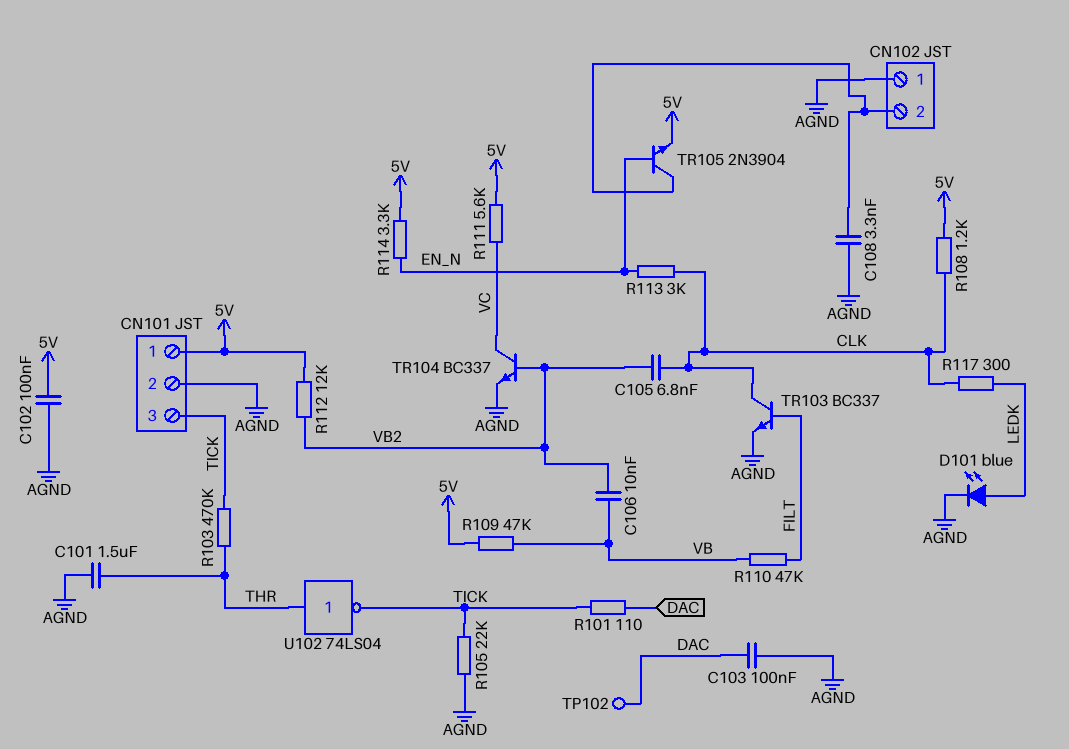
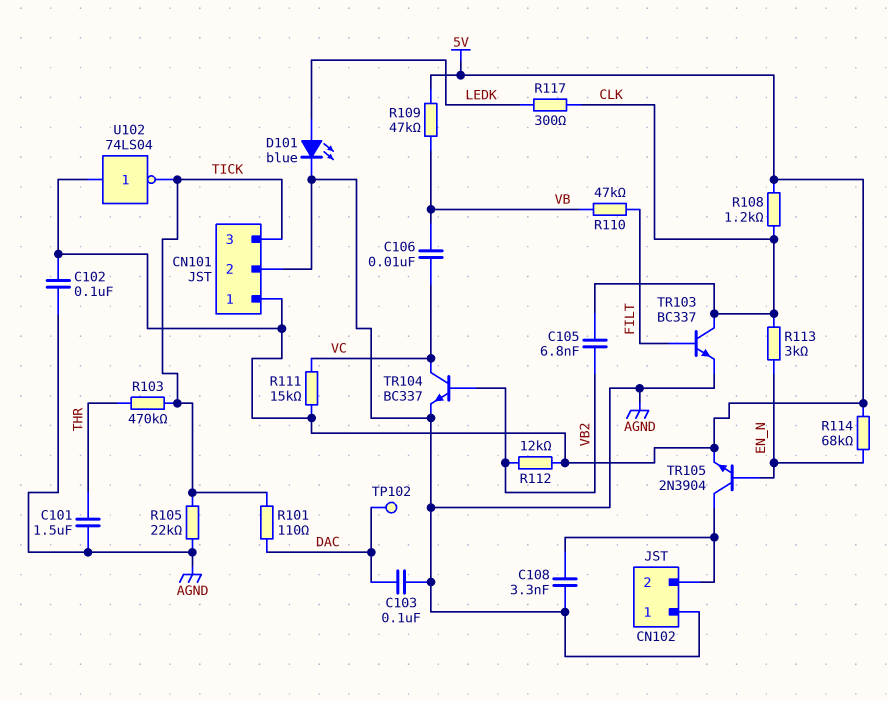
C106: 10nF (VB, VB2) -> 10nF (VB, VC)
R111: 5.6k (5V, VC) -> 15k (5V, VC)
R114: 3.3k (5V, EN_N) -> 68k (5V, EN_N)
U102: NOT 74LS04 (in THR, out TICK) -> NOT 74LS04 (in 5V, out TICK)

